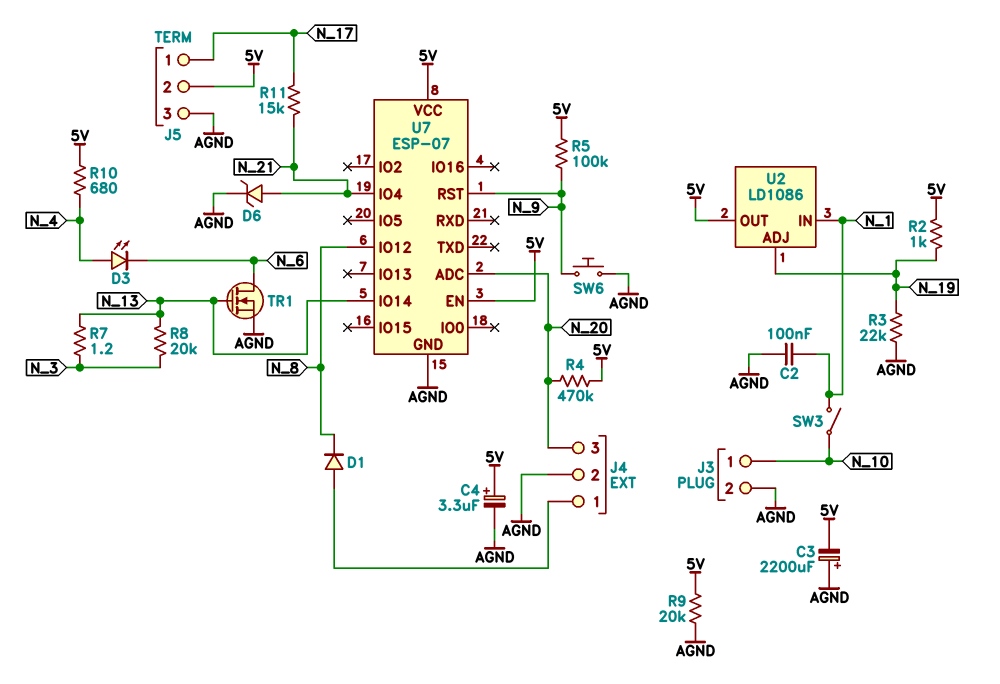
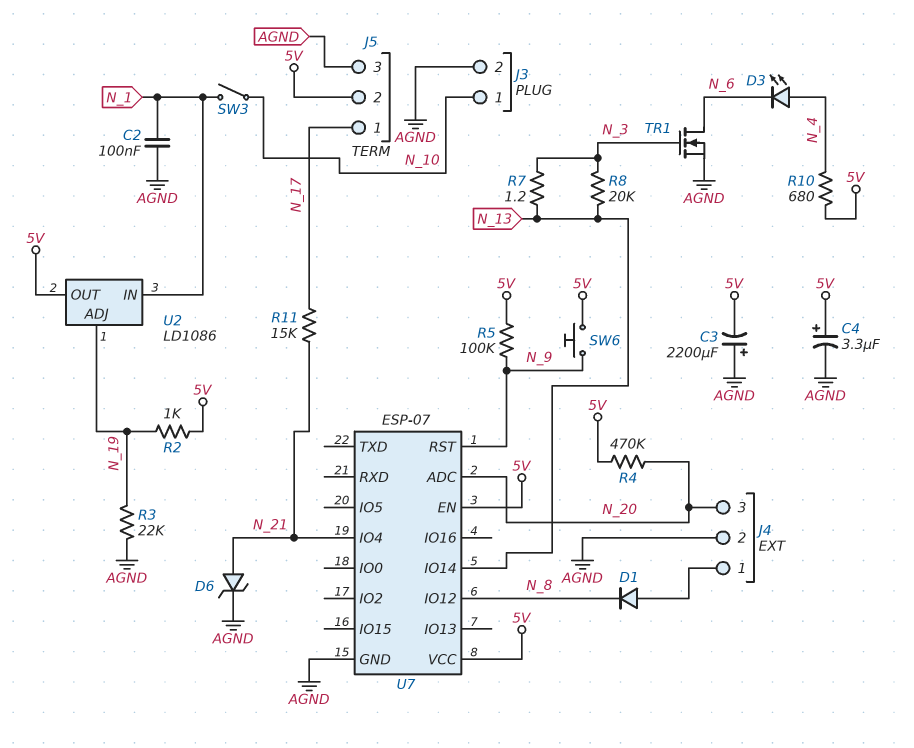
R9: 20k (5V, AGND) -> none
SW6: button (AGND, N_9) -> button (5V, N_9)
TR1: NMOS (G N_13, D N_6, S AGND) -> NMOS (G N_3, D N_6, S AGND)

